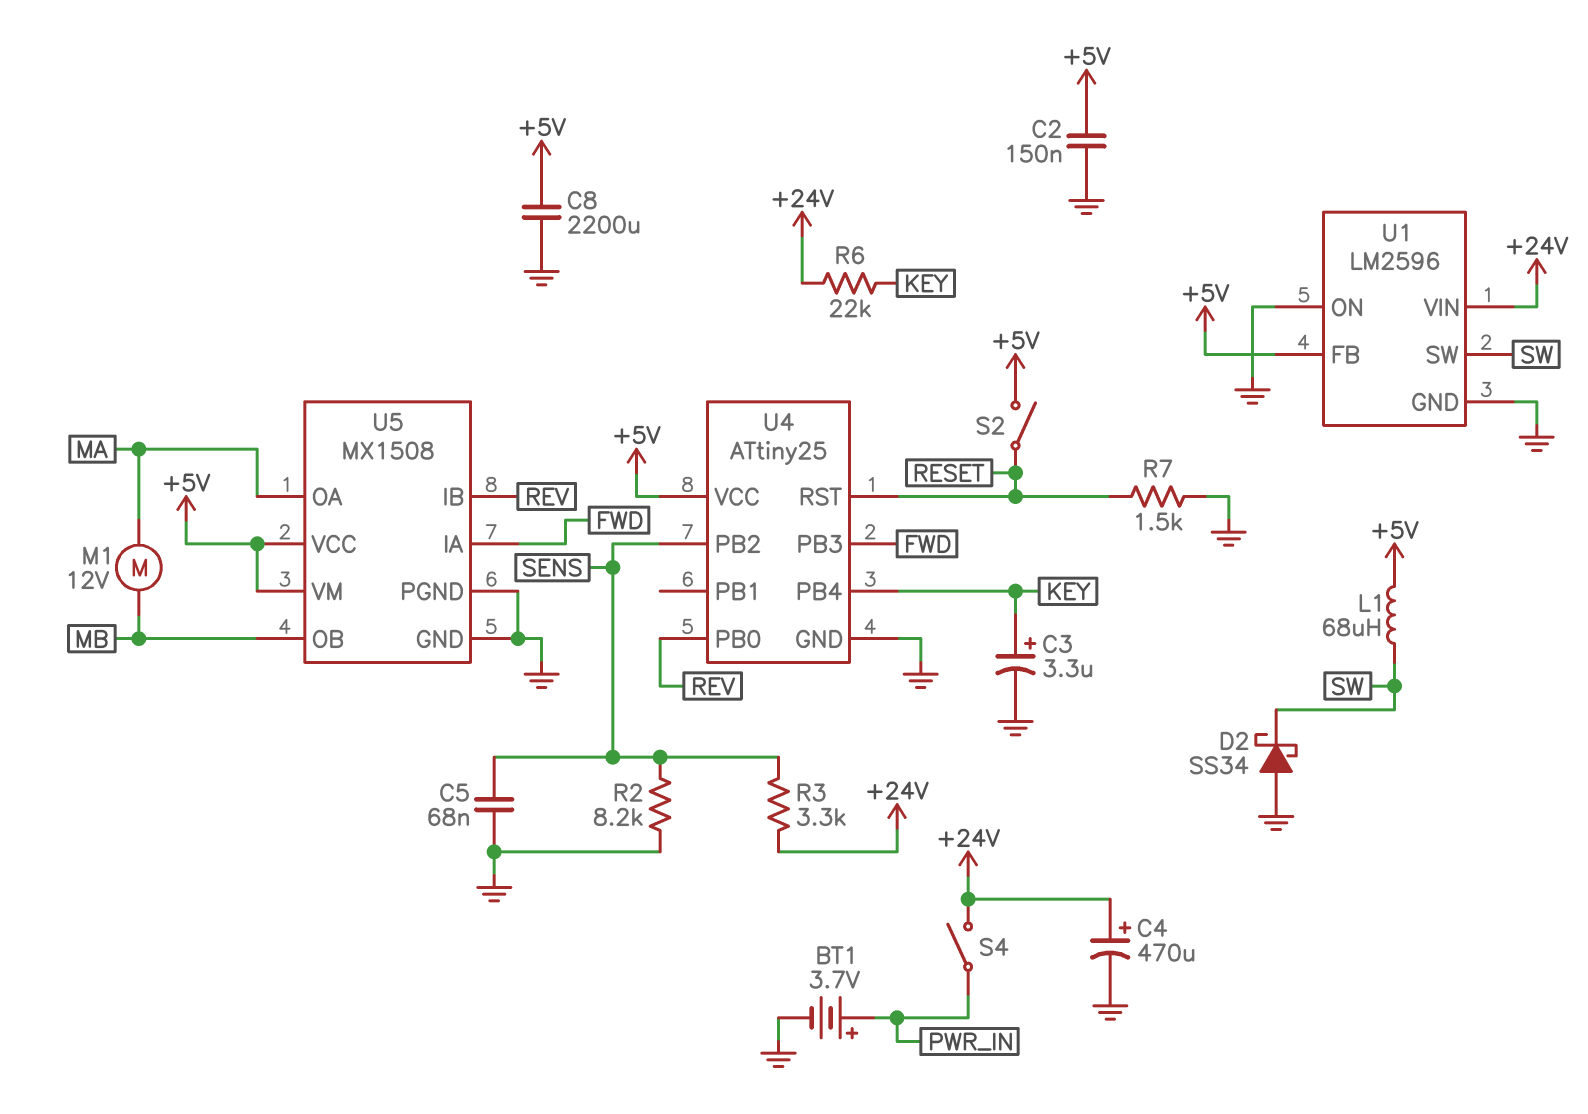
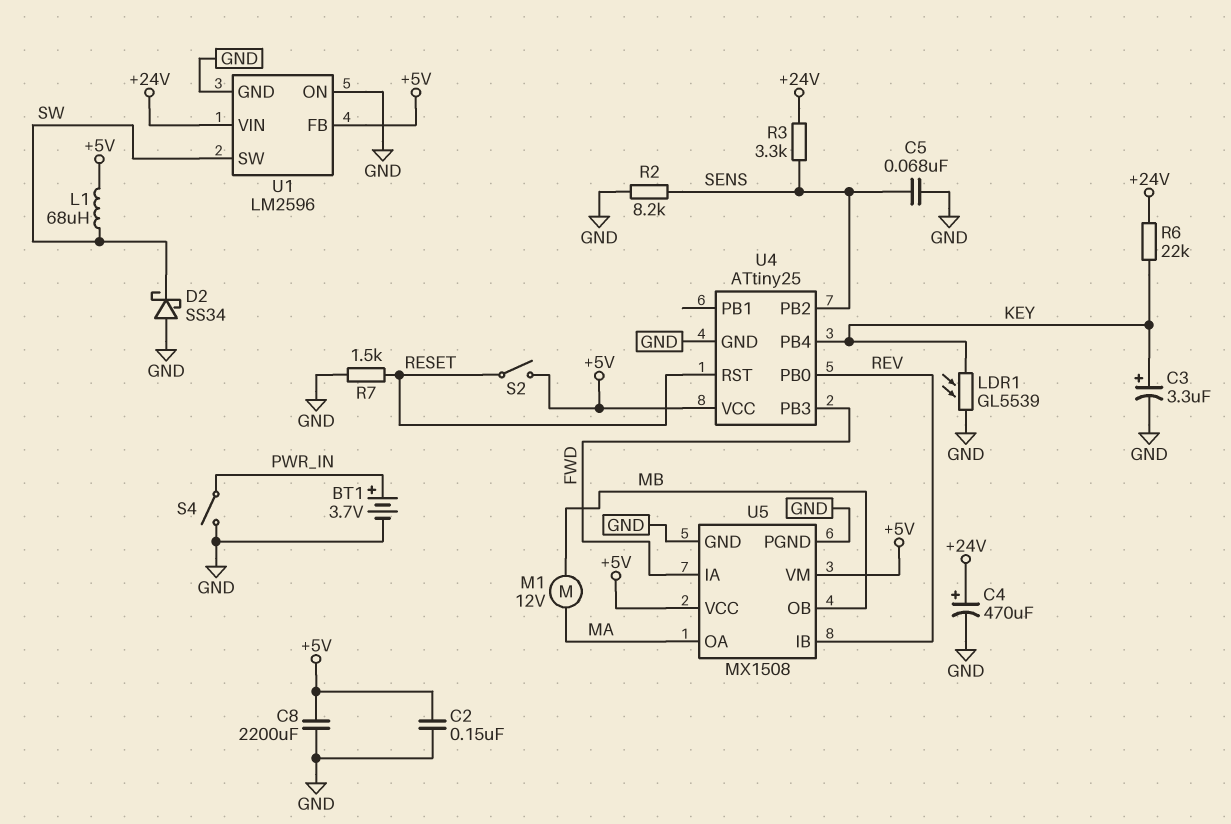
LDR1: none -> GL5539 (GND, KEY)
S4: switch (+24V, PWR_IN) -> switch (GND, PWR_IN)

